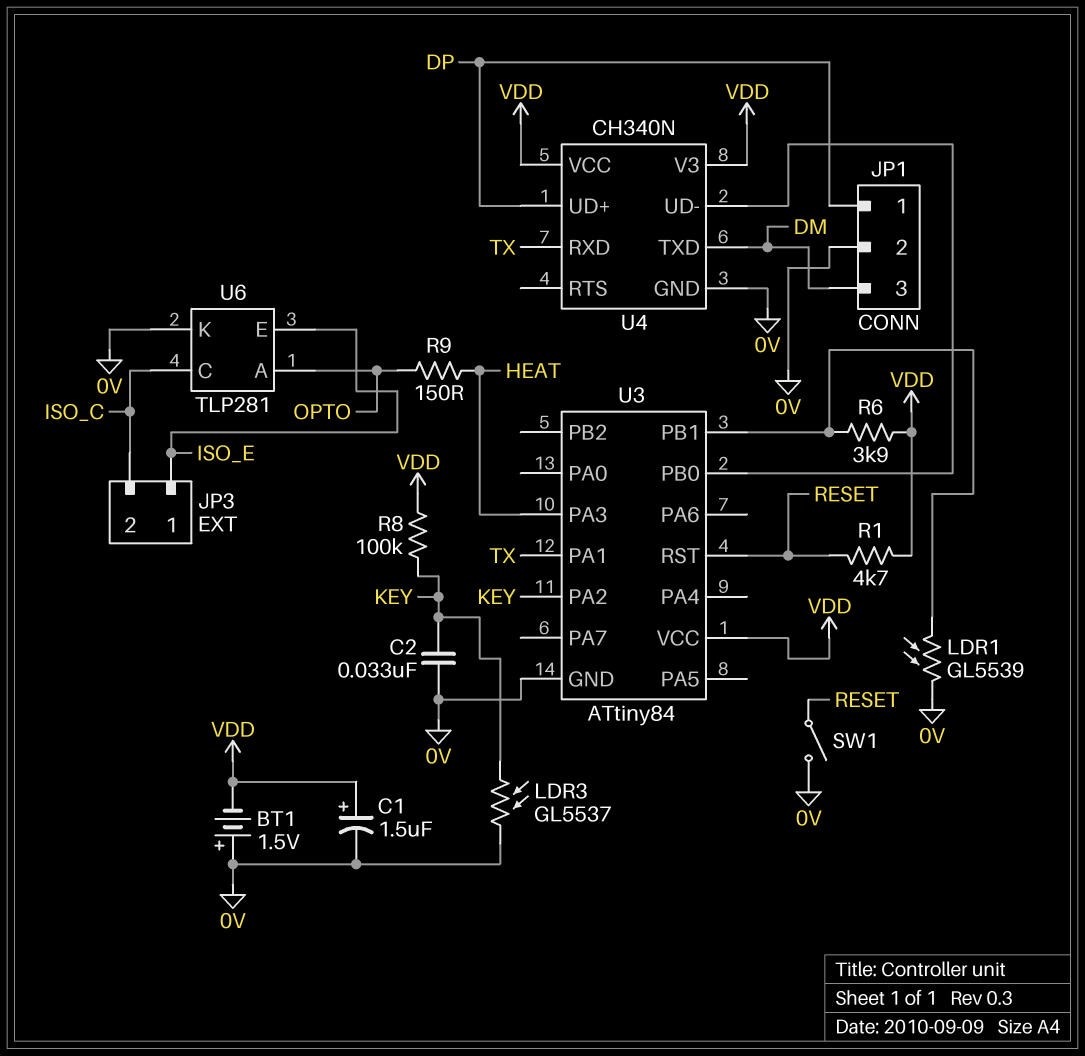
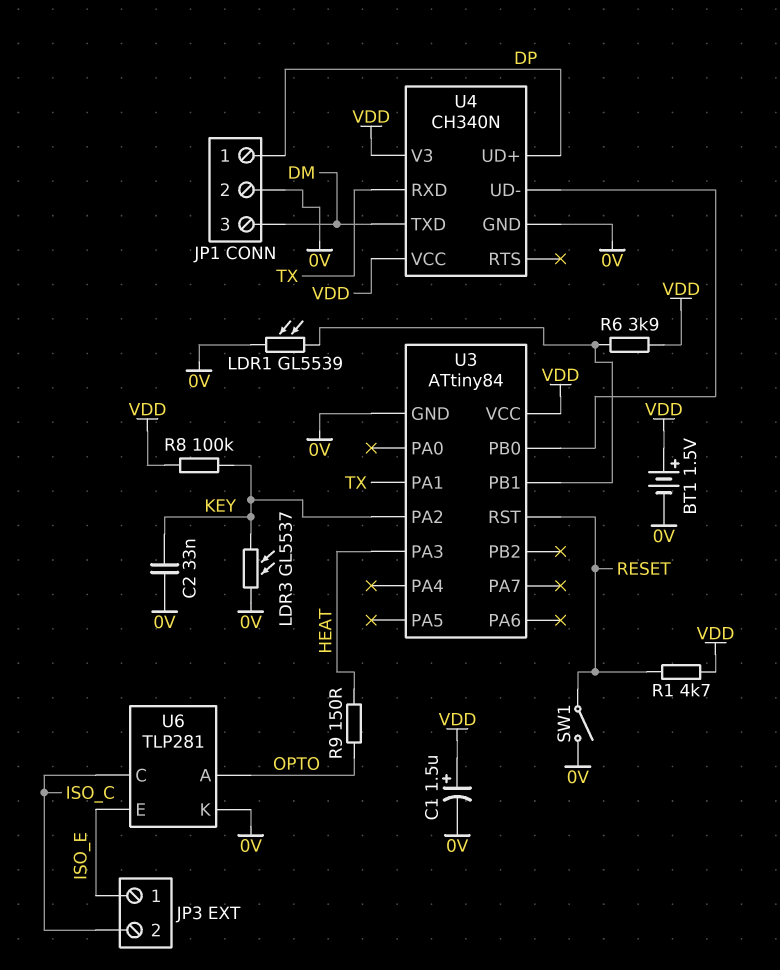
BT1: 1.5V (plus 0V, minus VDD) -> 1.5V (plus VDD, minus 0V)

